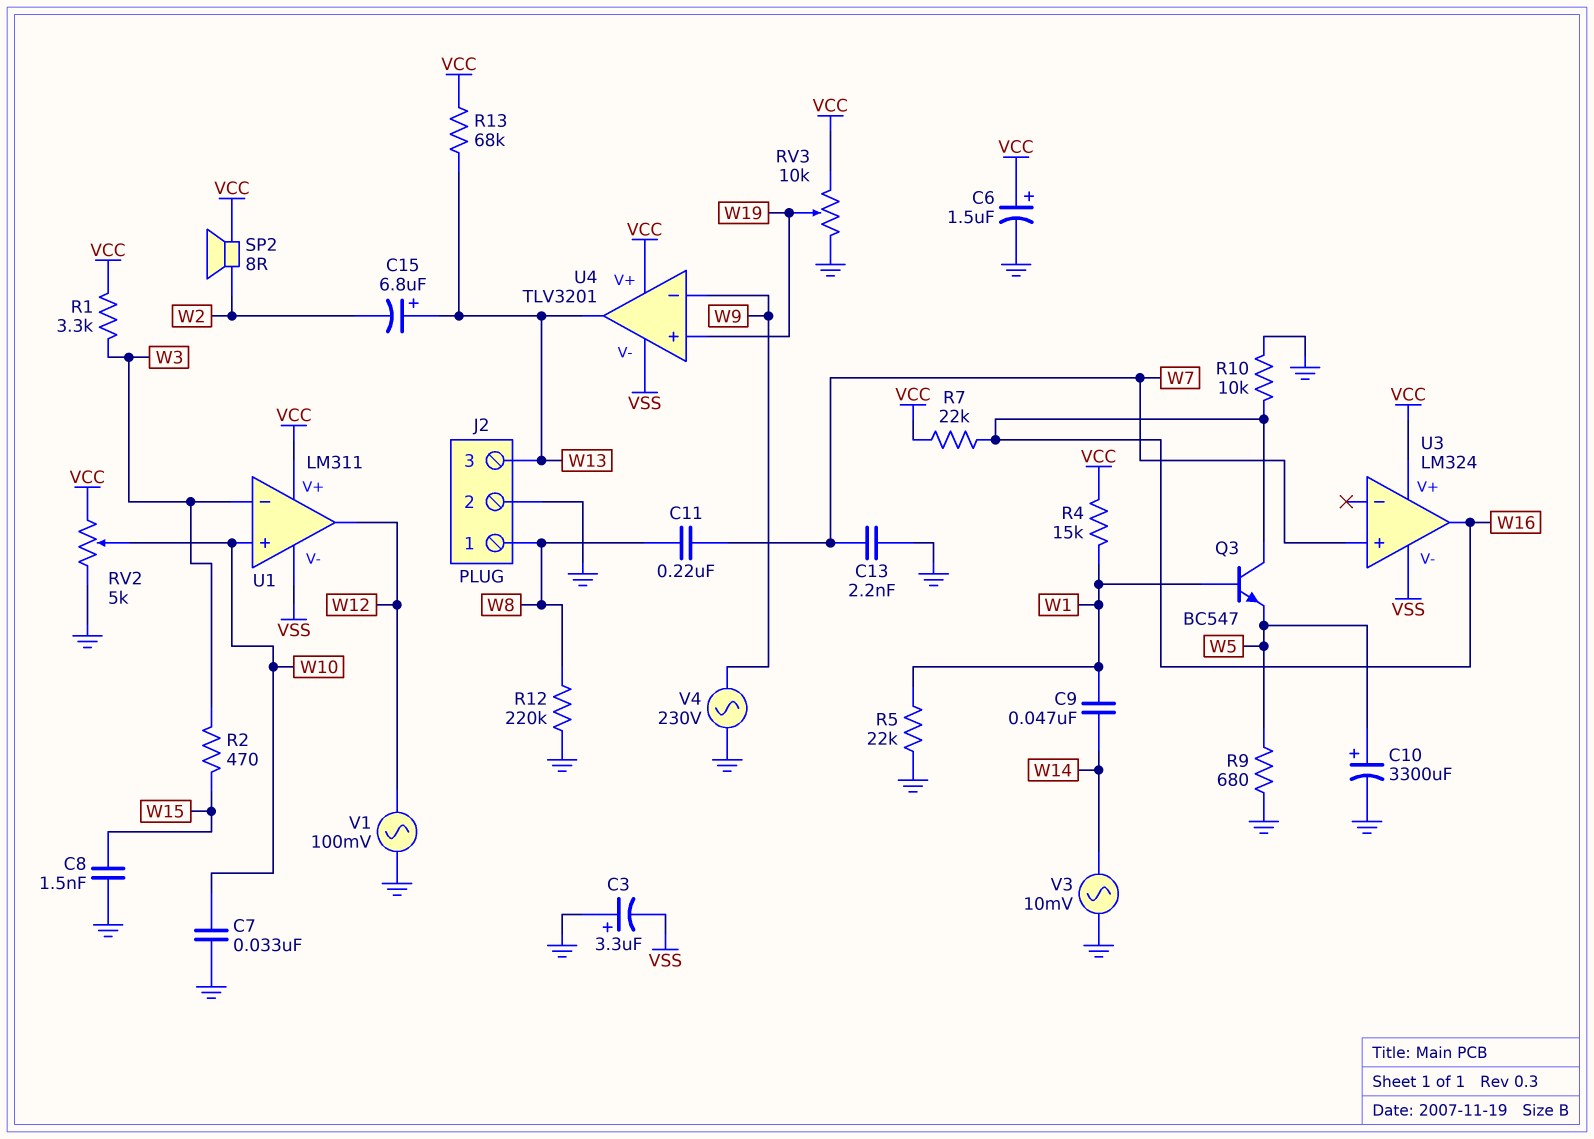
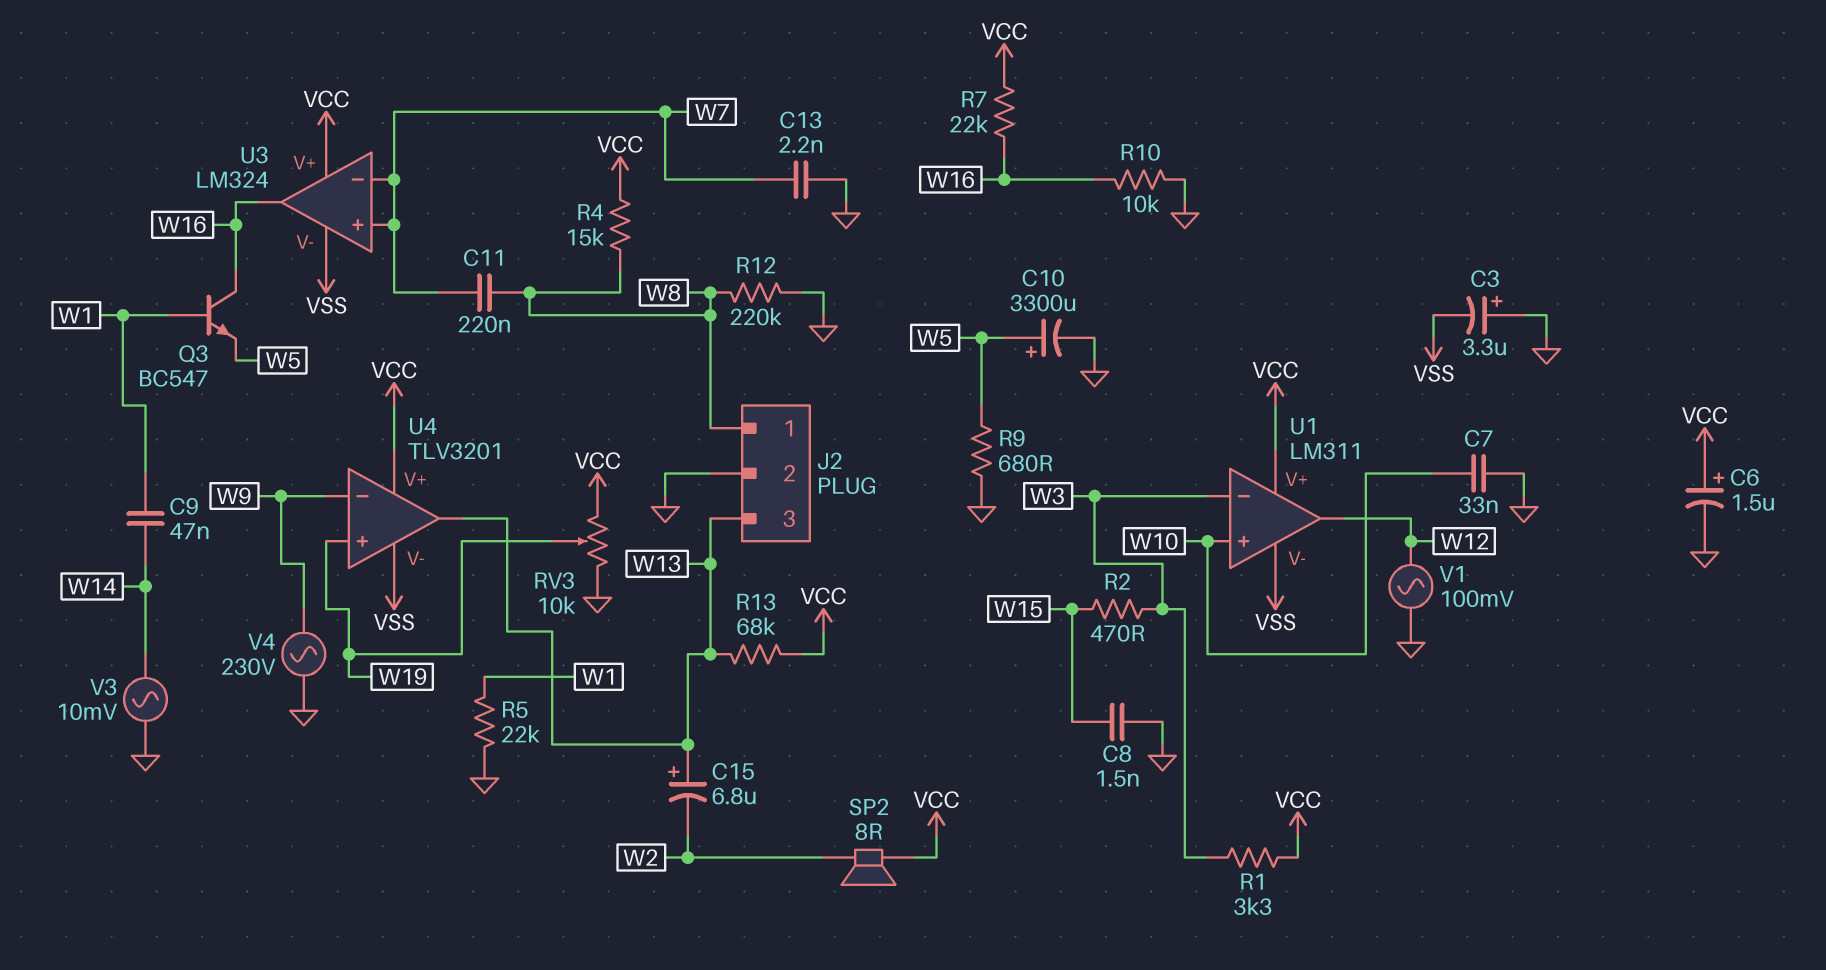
R4: 15k (VCC, W1) -> 15k (VCC, W8)
RV2: 5k (GND, VCC, wiper W10) -> none
U3 pin in-: none -> W7

